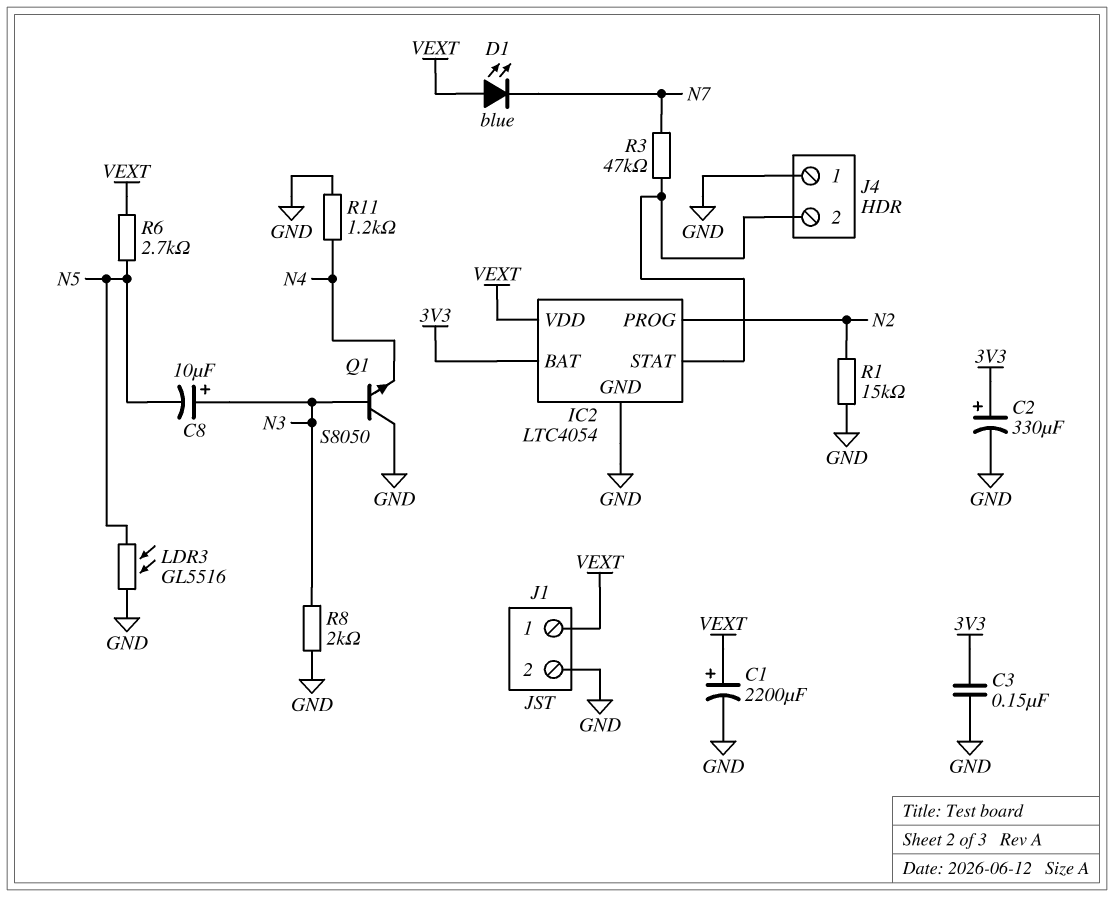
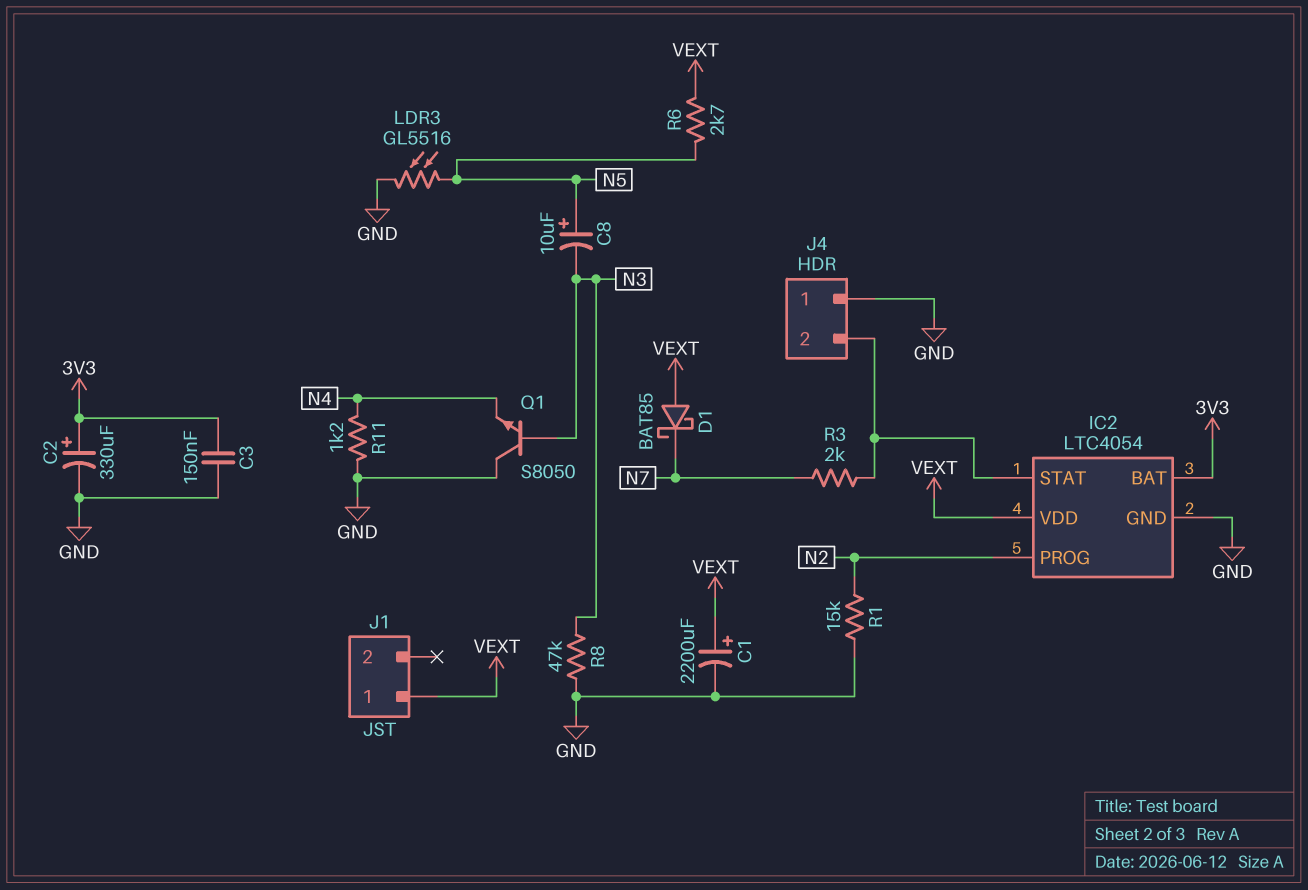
C8: 10uF (plus N3, minus N5) -> 10uF (plus N5, minus N3)
D1: LED blue (A VEXT, K N7) -> schottky BAT85 (A VEXT, K N7)
J1 pin 2: GND -> none
R3: 47k (IC2/STAT, N7) -> 2k (IC2/STAT, N7)
R8: 2k (GND, N3) -> 47k (GND, N3)

